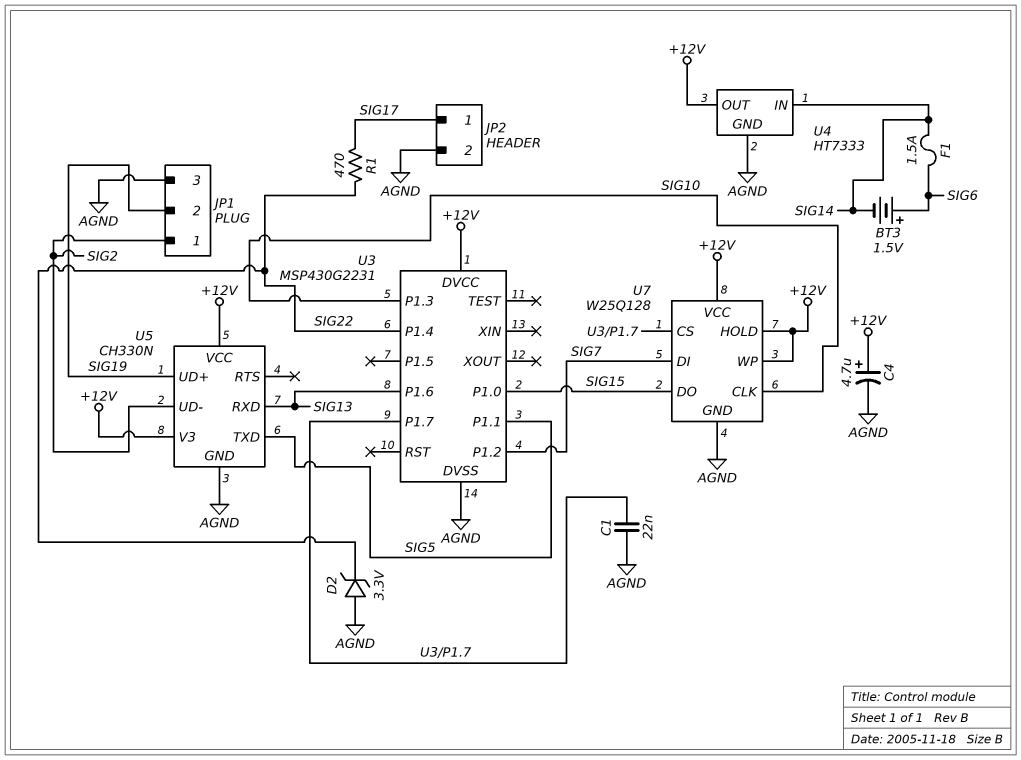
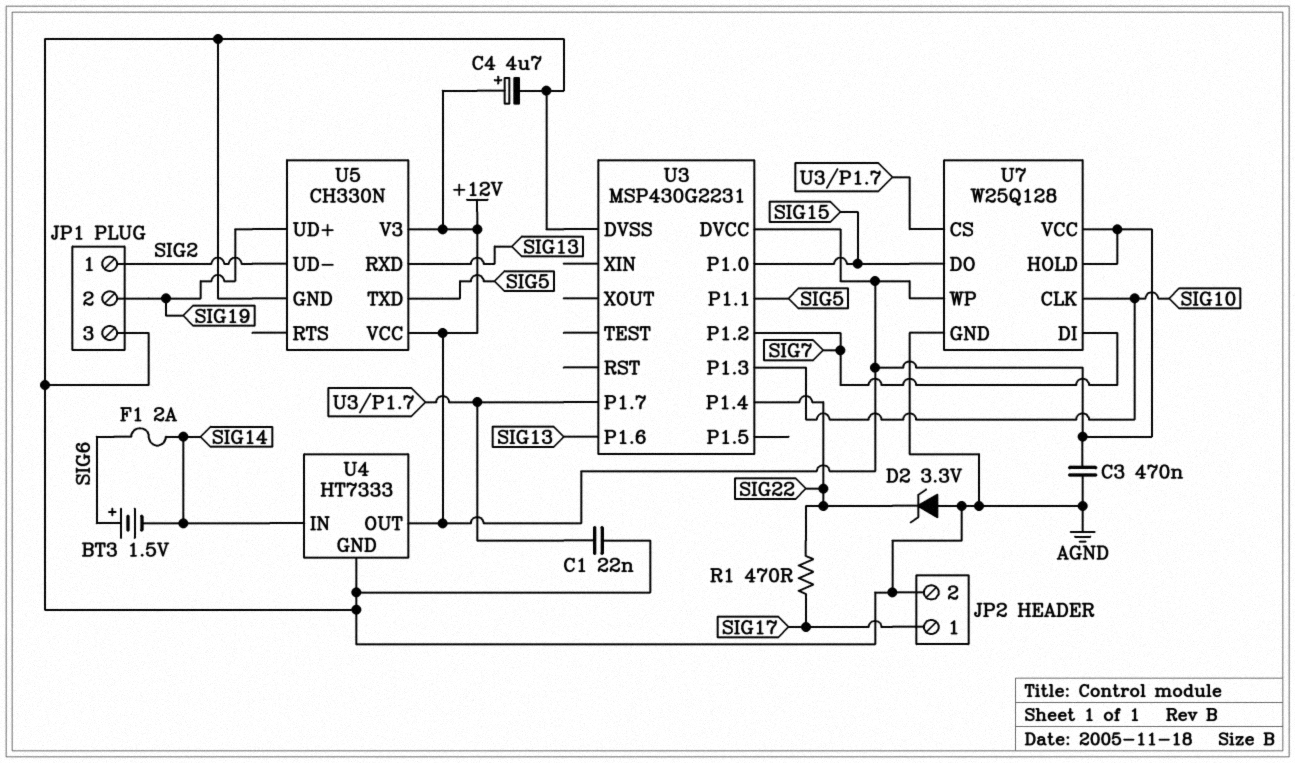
C3: none -> 470nF (+12V, AGND)
F1: 1.5A (SIG6, SIG14) -> 2A (SIG6, SIG14)

